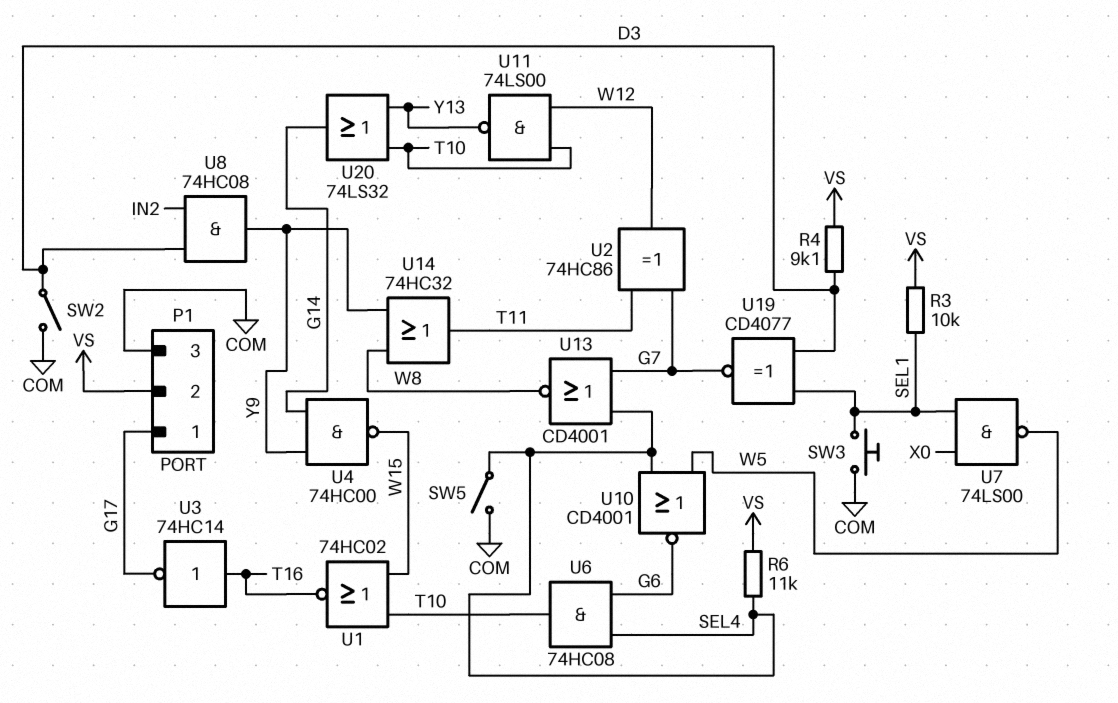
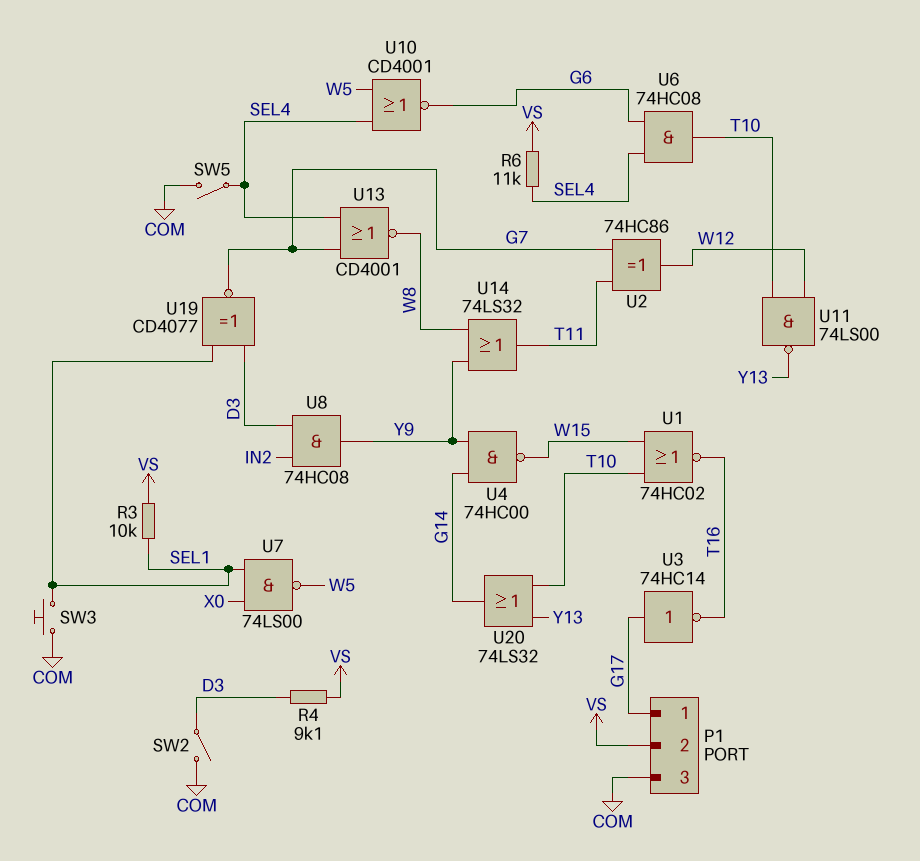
U3: NOT 74HC14 (in T16, out G17) -> NOT 74HC14 (in G17, out T16)
U14: OR 74HC32 (in W8, in Y9, out T11) -> OR 74LS32 (in W8, in Y9, out T11)

